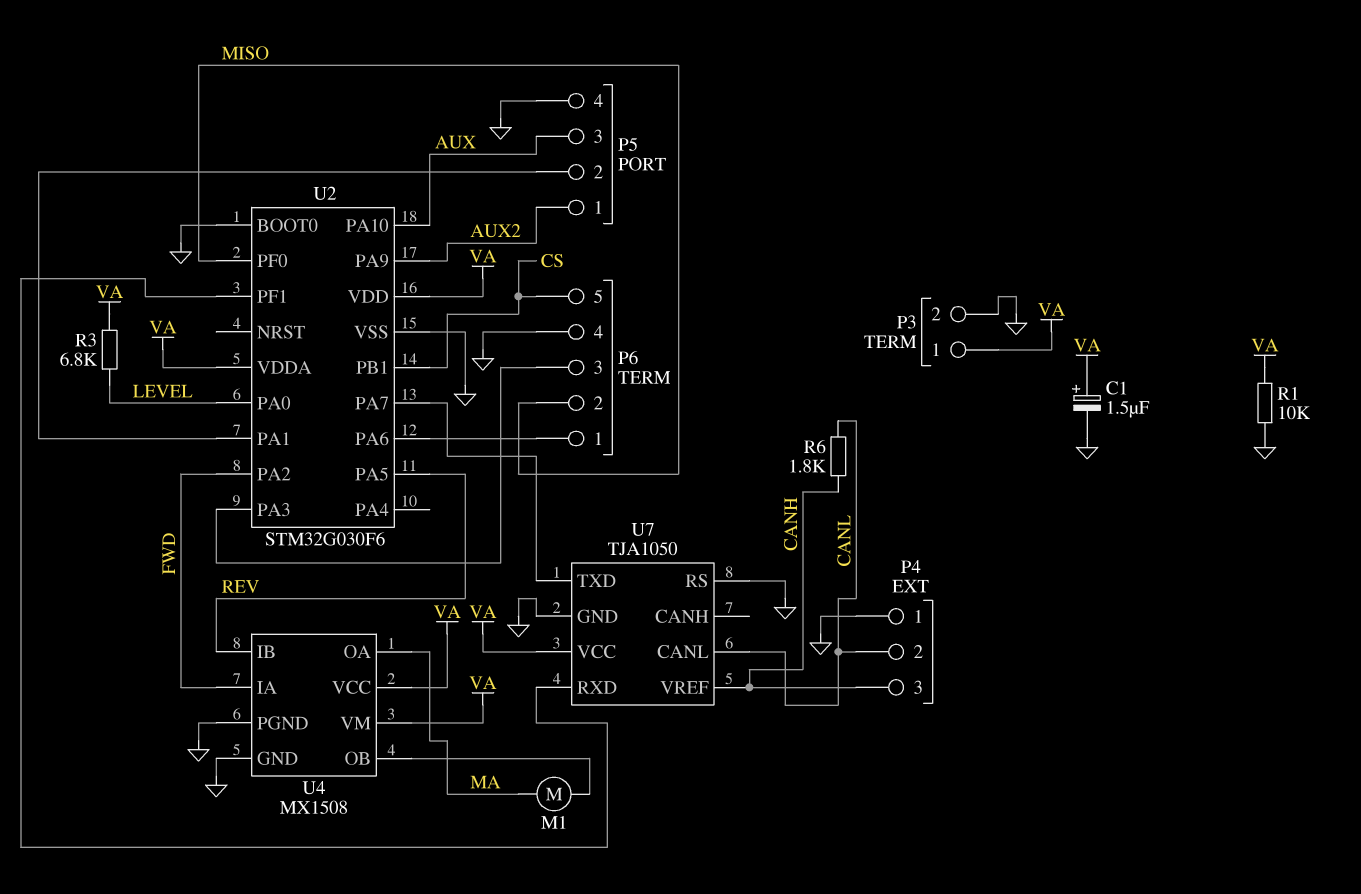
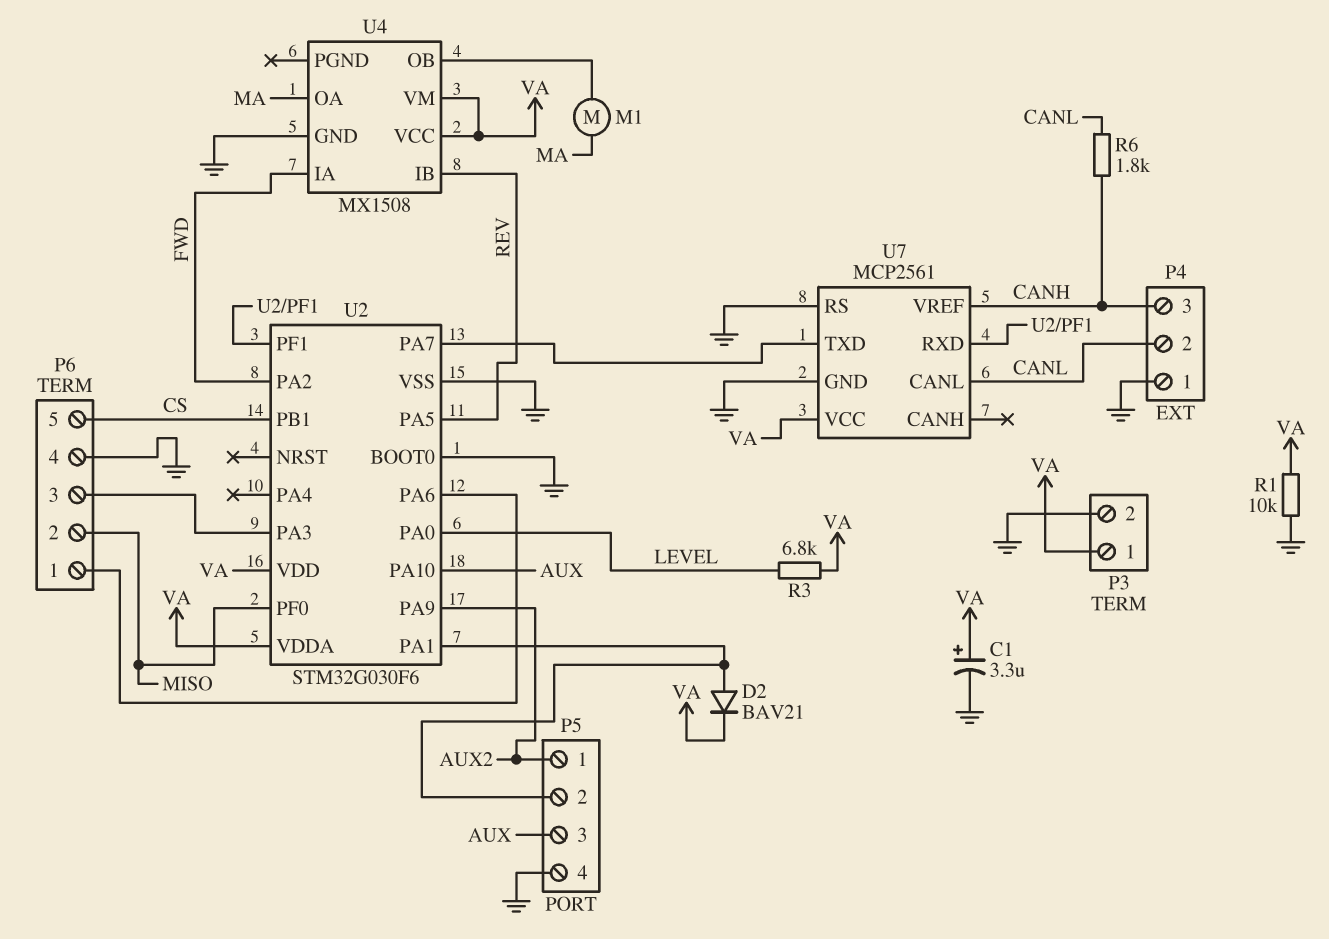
C1: 1.5uF (plus VA, minus GND) -> 3.3uF (plus VA, minus GND)
D2: none -> diode BAV21 (A P5/2, K VA)
U4 pin PGND: GND -> none
U7: TJA1050 -> MCP2561

